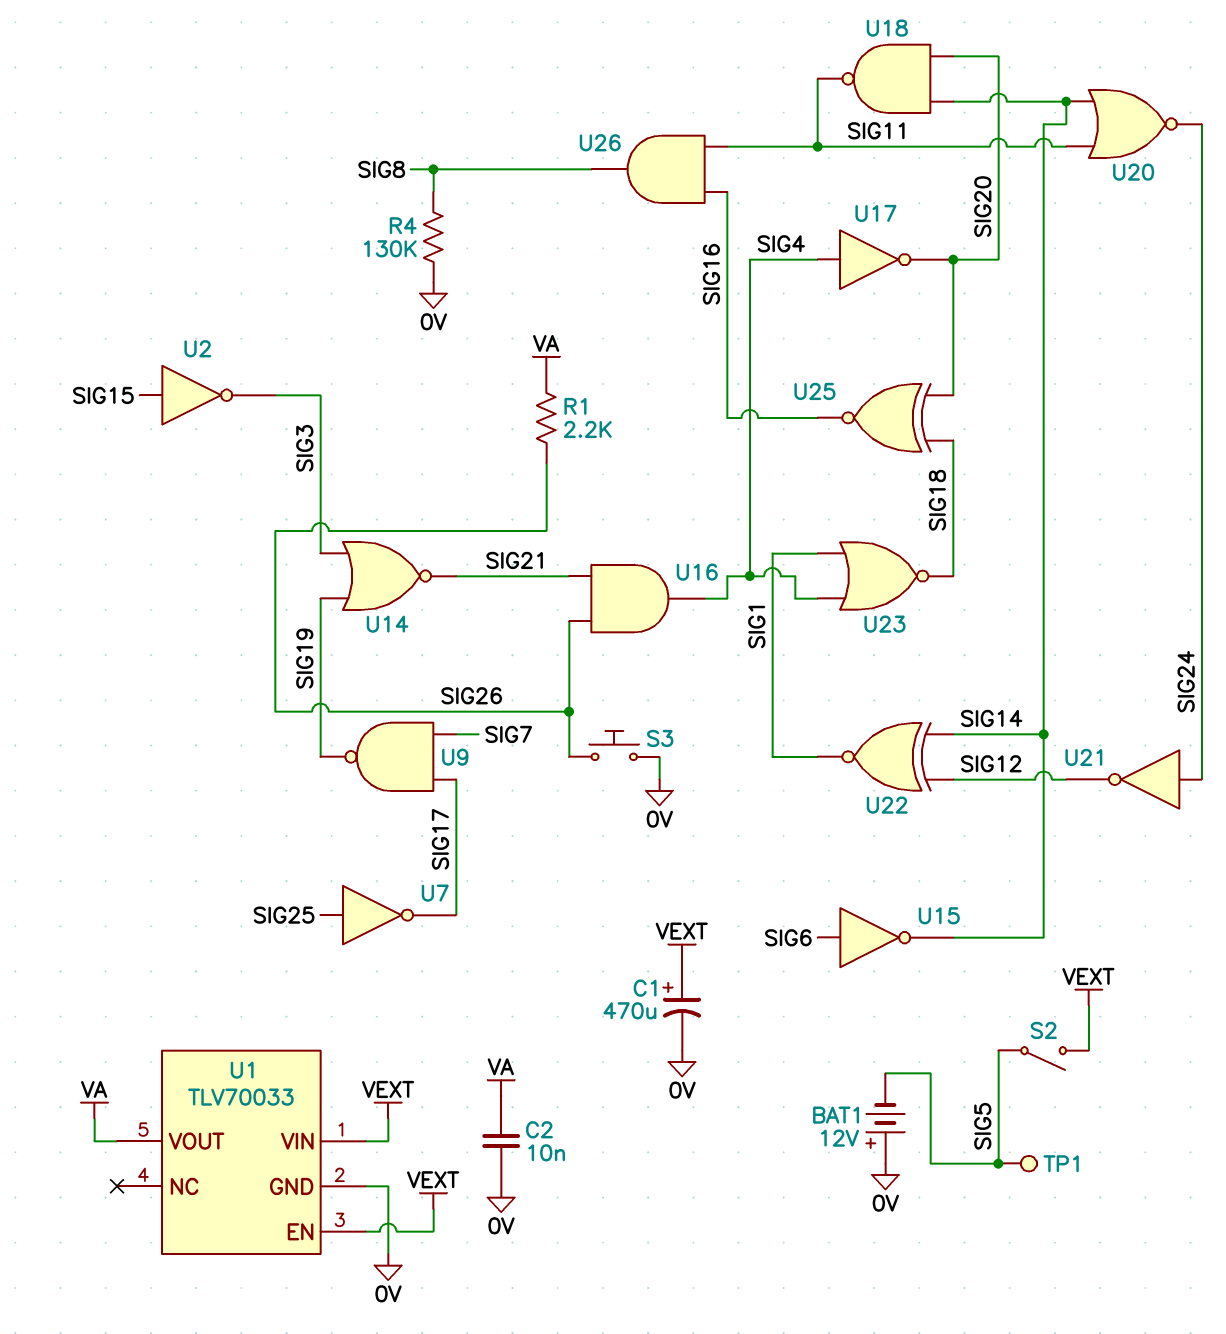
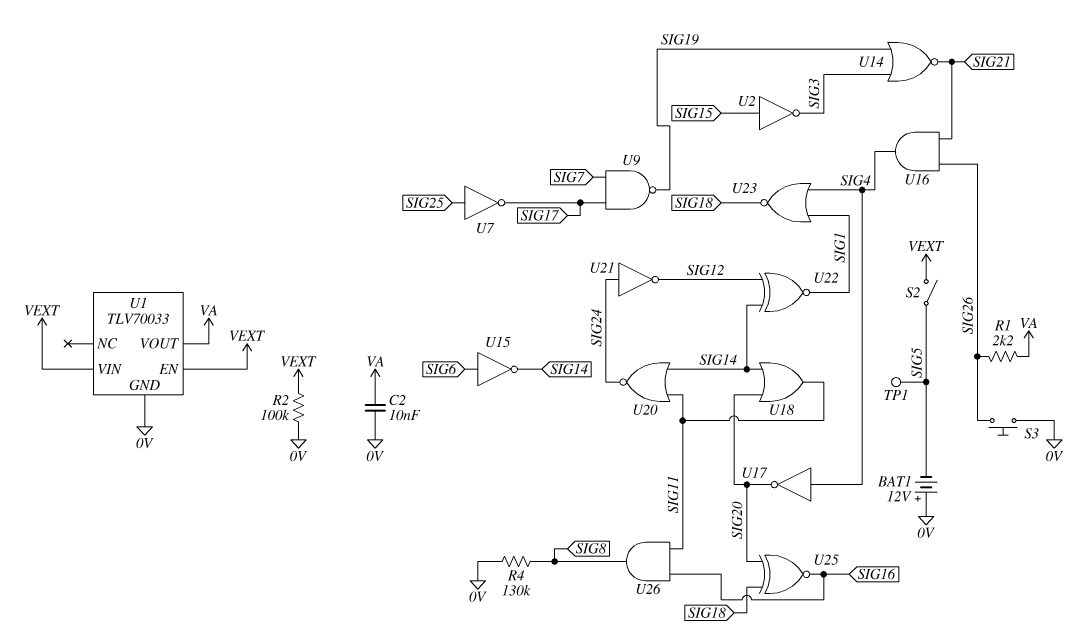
C1: 470uF (plus VEXT, minus 0V) -> none
R2: none -> 100k (0V, VEXT)
U18: NAND (in SIG14, in SIG20, out SIG11) -> OR (in SIG14, in SIG20, out SIG11)

